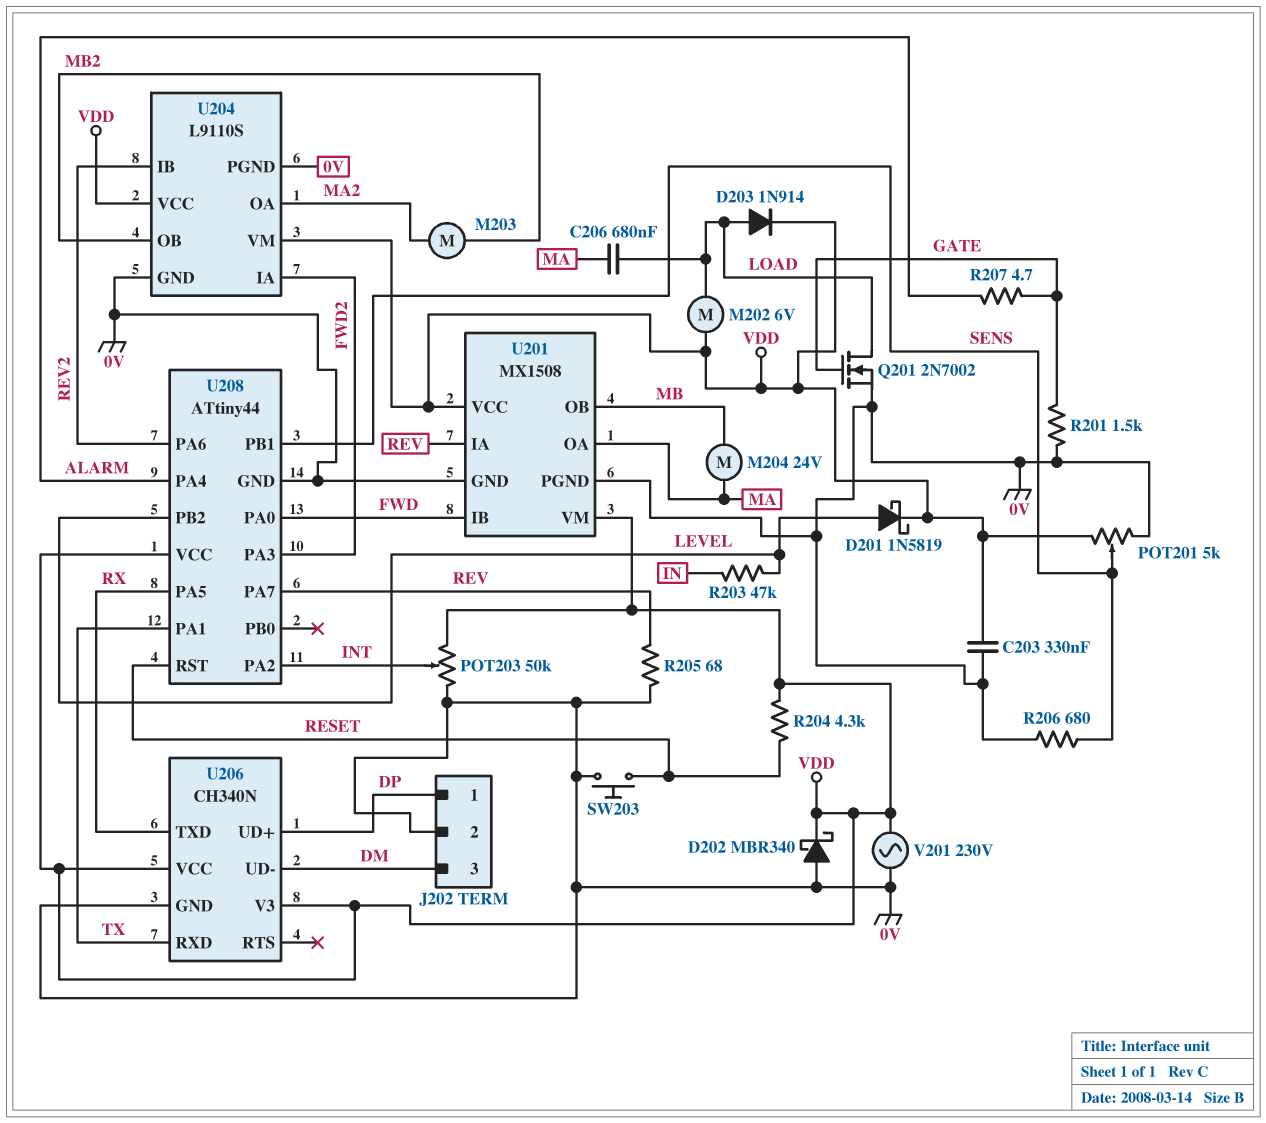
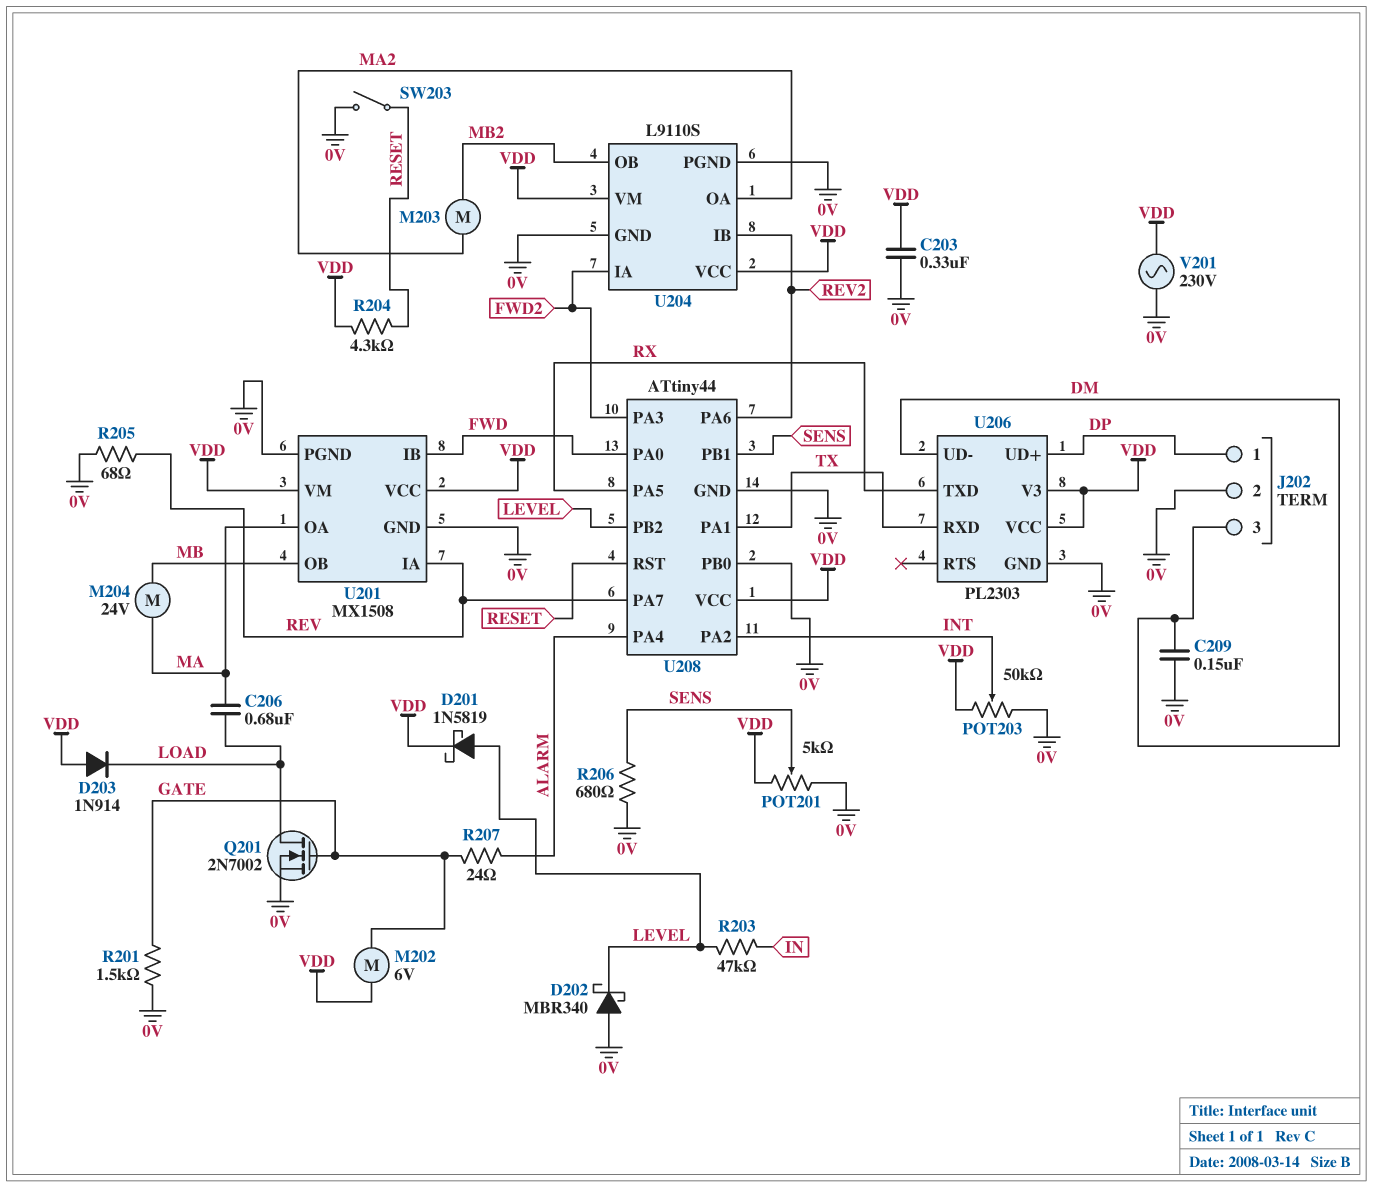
C209: none -> 150nF (0V, DM)
D202: schottky MBR340 (A 0V, K VDD) -> schottky MBR340 (A 0V, K LEVEL)
D203: diode 1N914 (A LOAD, K VDD) -> diode 1N914 (A VDD, K LOAD)
M202: motor 6V (LOAD, VDD) -> motor 6V (GATE, VDD)
R207: 4.7 (ALARM, GATE) -> 24 (ALARM, GATE)
SW203: button (0V, RESET) -> switch (0V, RESET)
U206: CH340N -> PL2303
U208 pin PB0: none -> 0V

